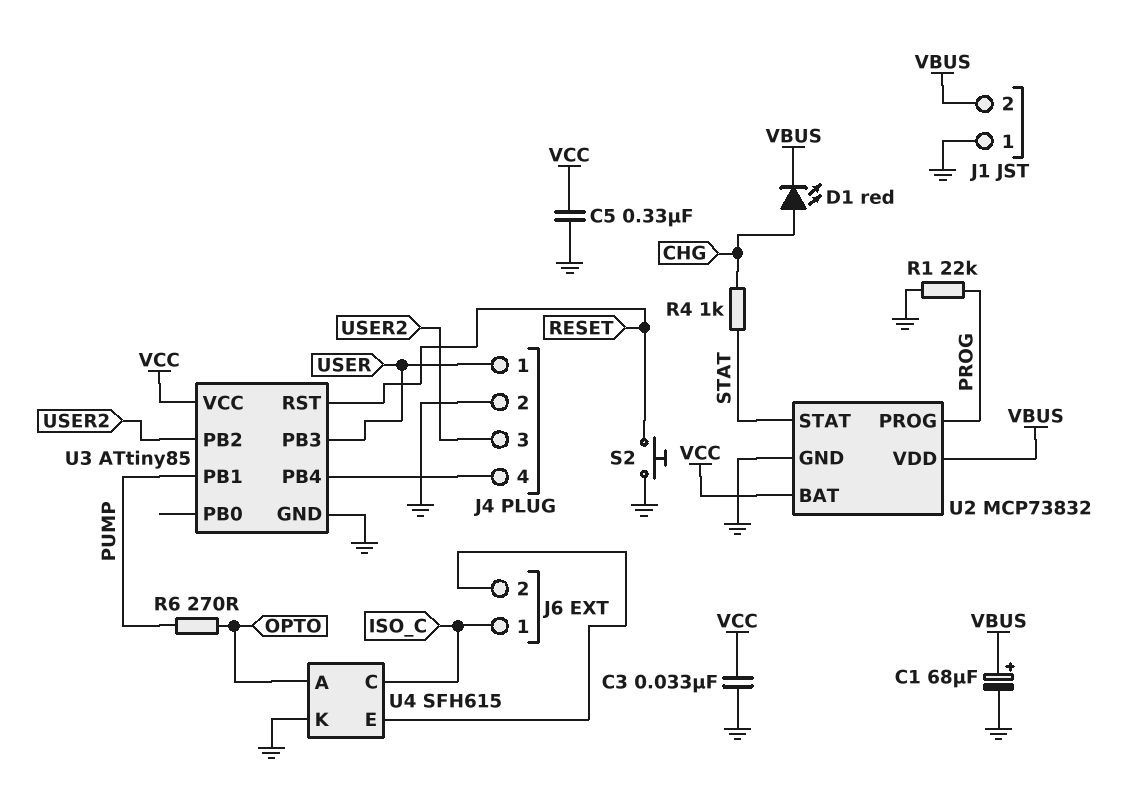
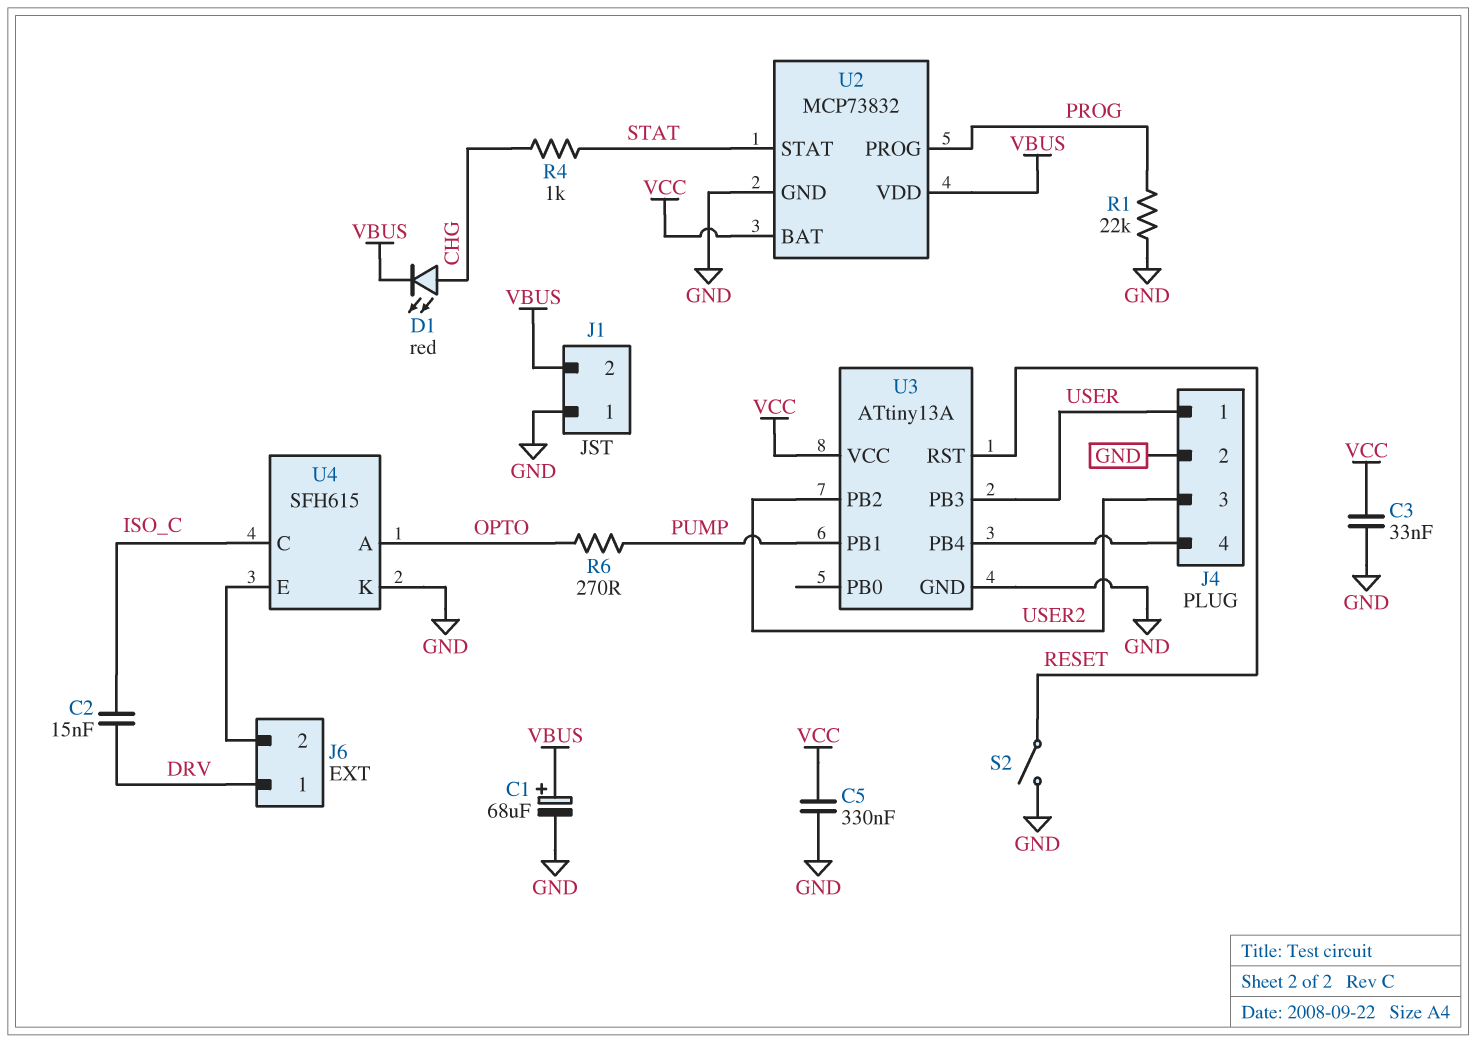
C2: none -> 15nF (DRV, ISO_C)
J6 pin 1: ISO_C -> DRV
S2: button (GND, RESET) -> switch (GND, RESET)
U3: ATtiny85 -> ATtiny13A

